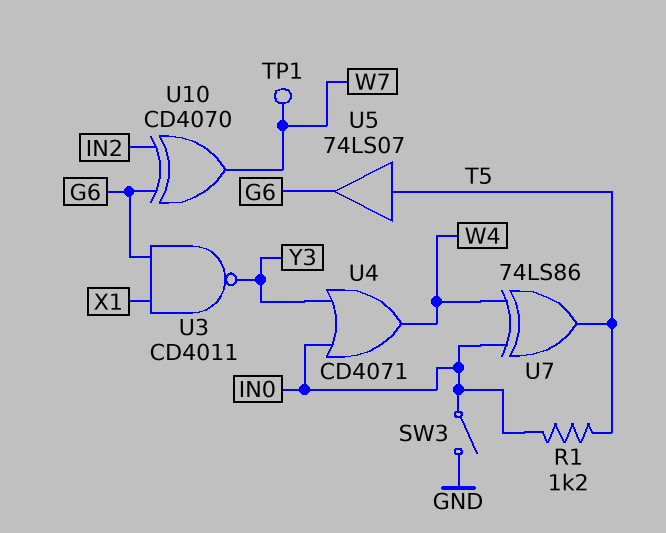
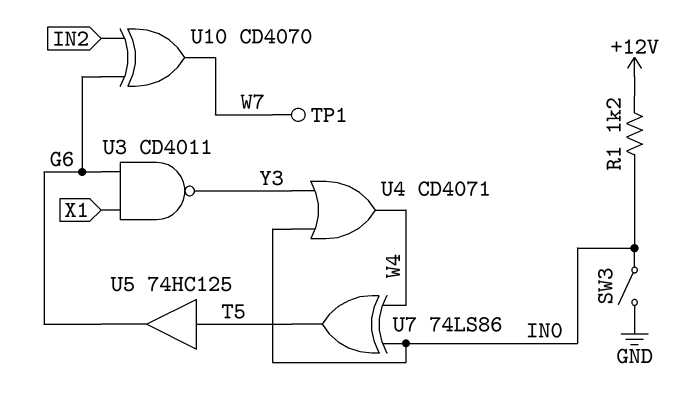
R1: 1.2k (IN0, T5) -> 1.2k (+12V, IN0)
U5: buffer 74LS07 (in T5, out G6) -> buffer 74HC125 (in T5, out G6)

